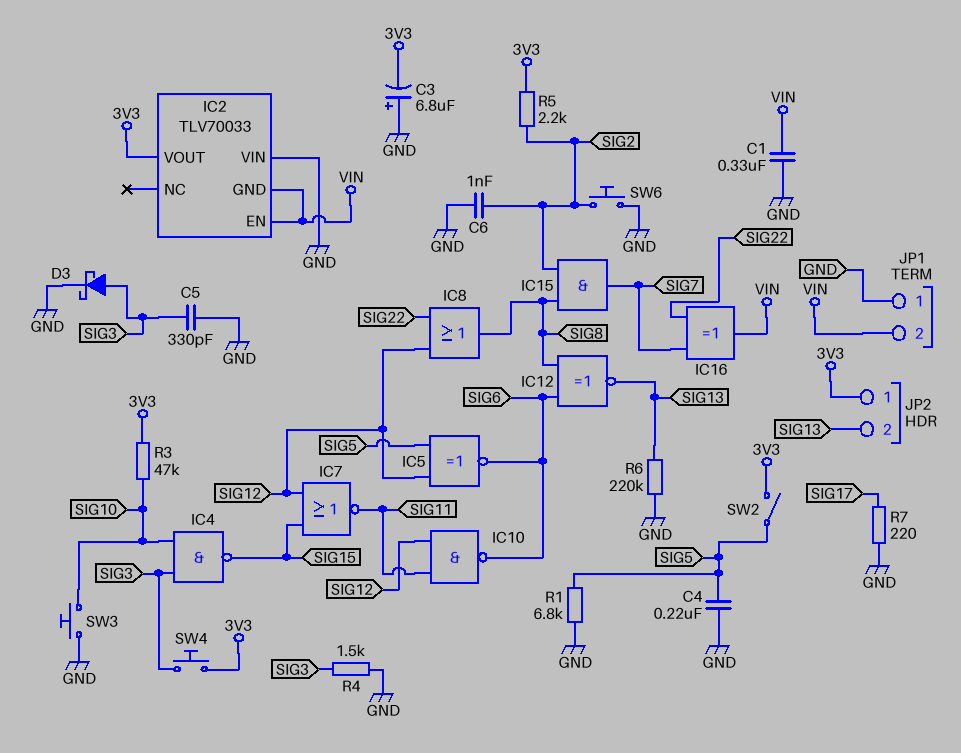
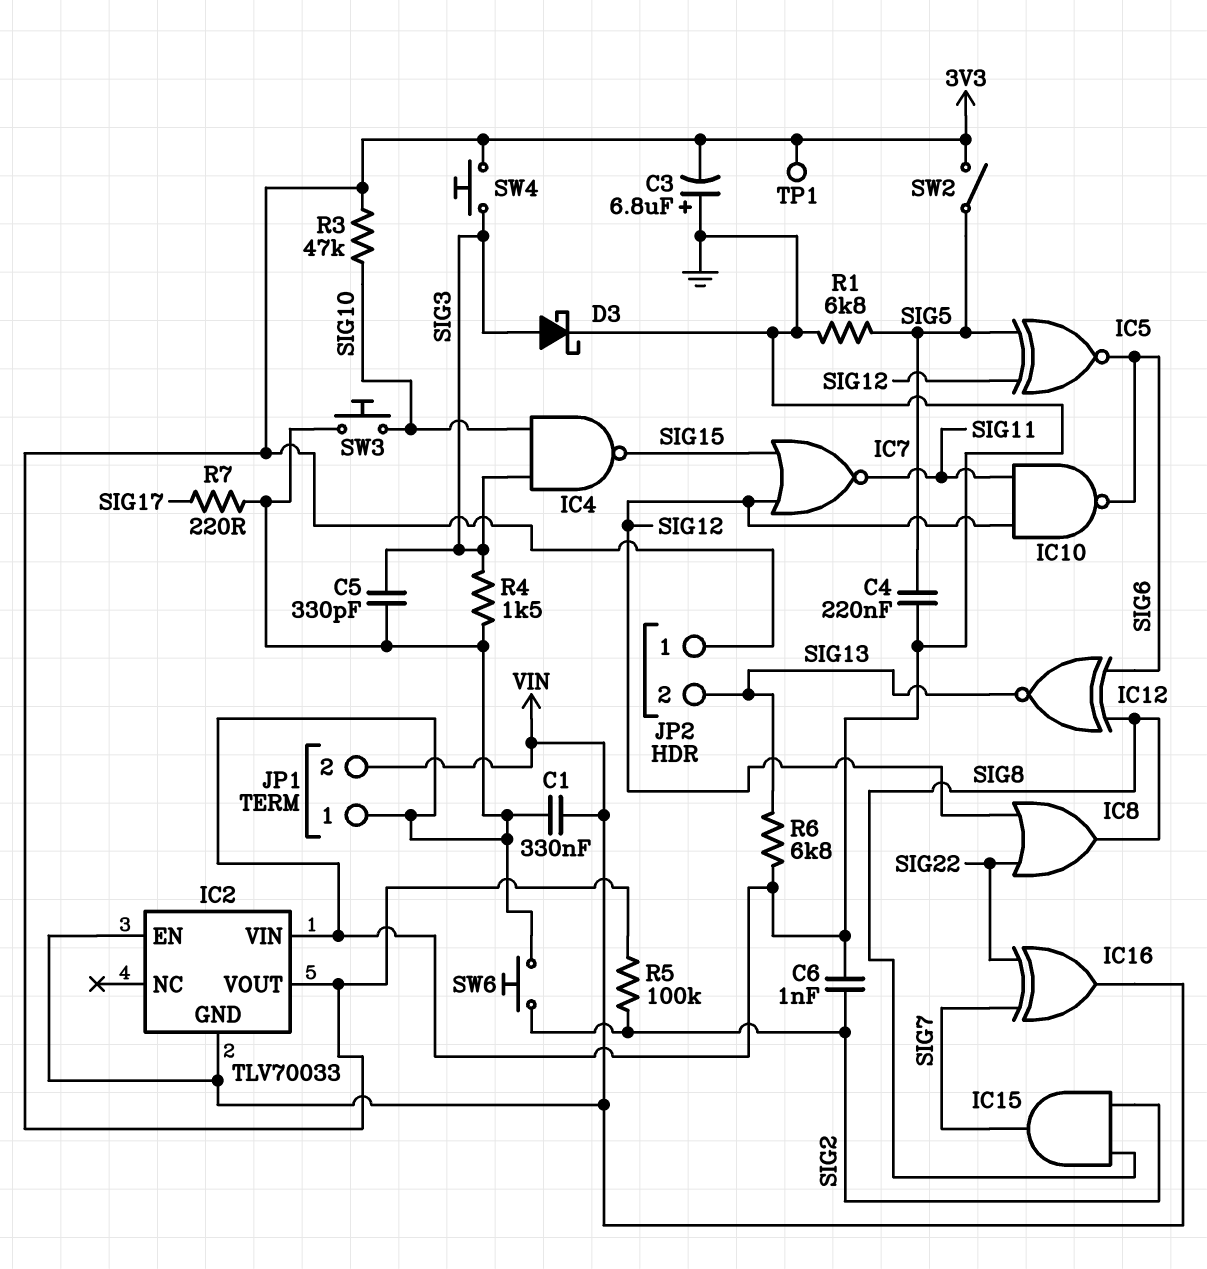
R5: 2.2k (3V3, SIG2) -> 100k (3V3, SIG2)
R6: 220k (GND, SIG13) -> 6.8k (GND, SIG13)
TP1: none -> test point (3V3)

